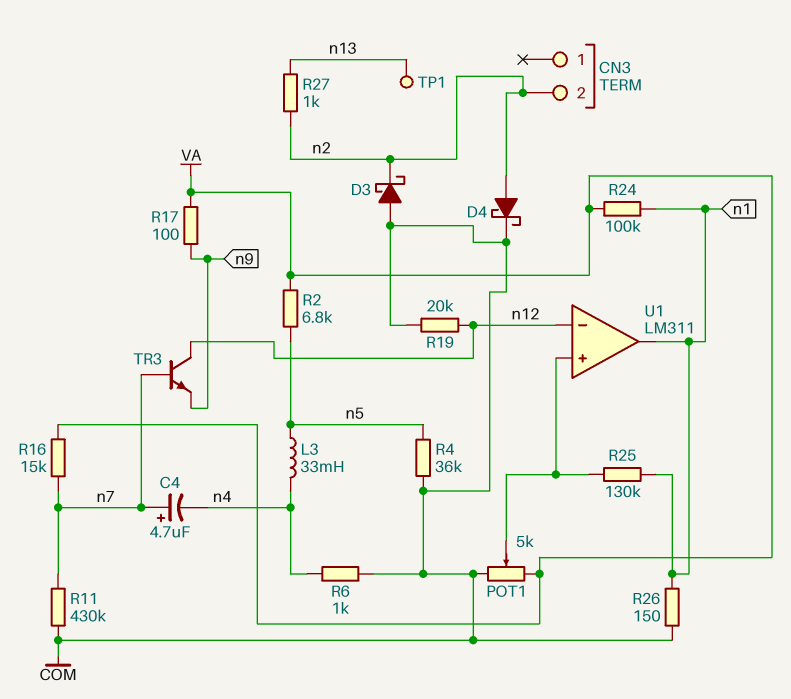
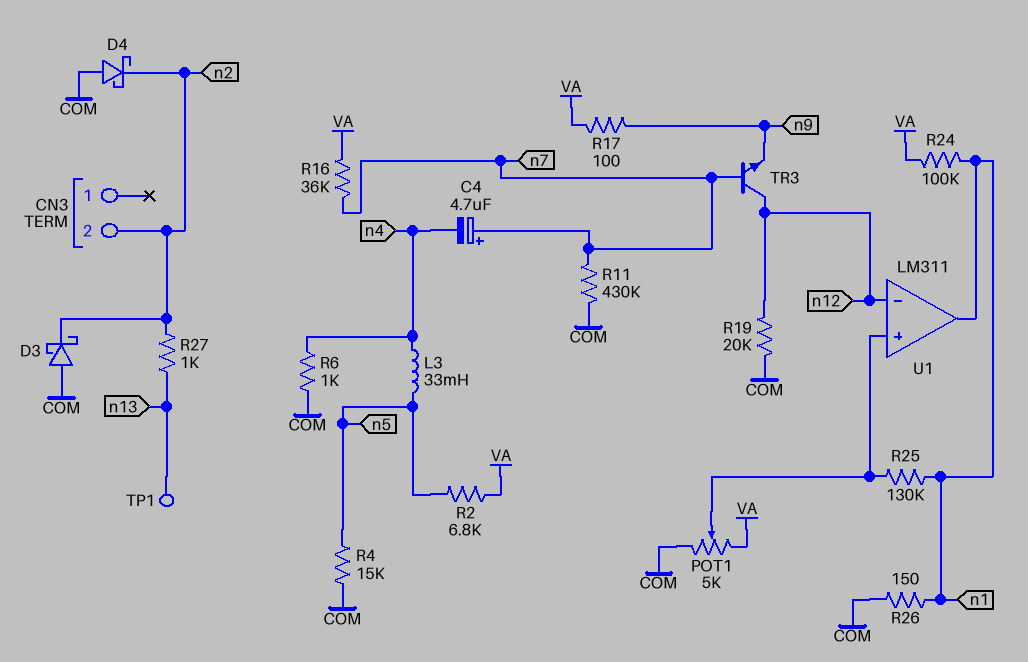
D4: schottky (A n2, K COM) -> schottky (A COM, K n2)
R4: 36k (COM, n5) -> 15k (COM, n5)
R16: 15k (VA, n7) -> 36k (VA, n7)

